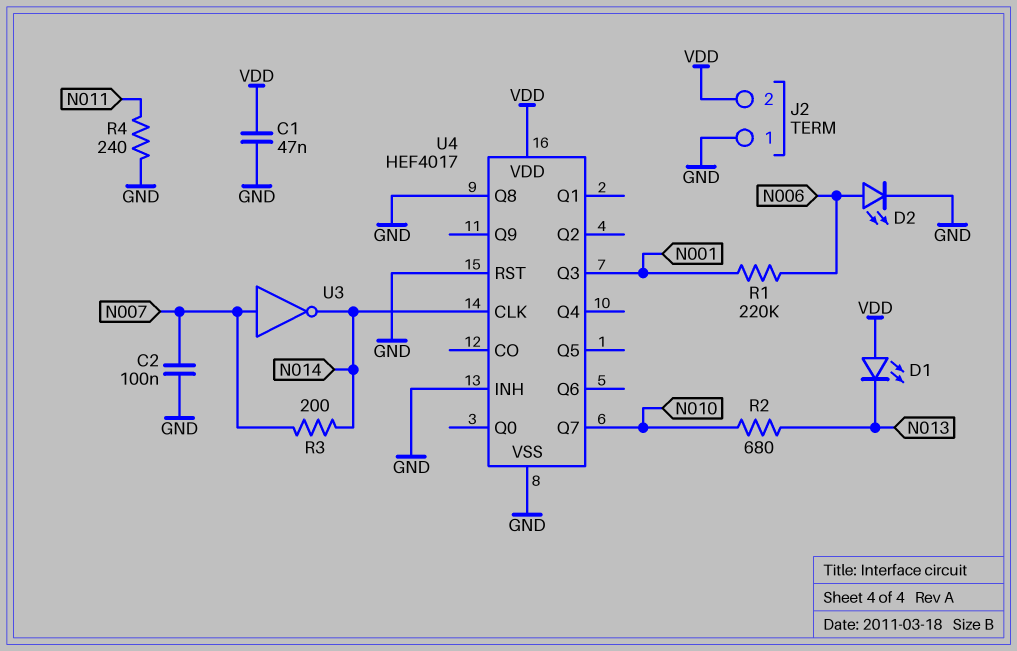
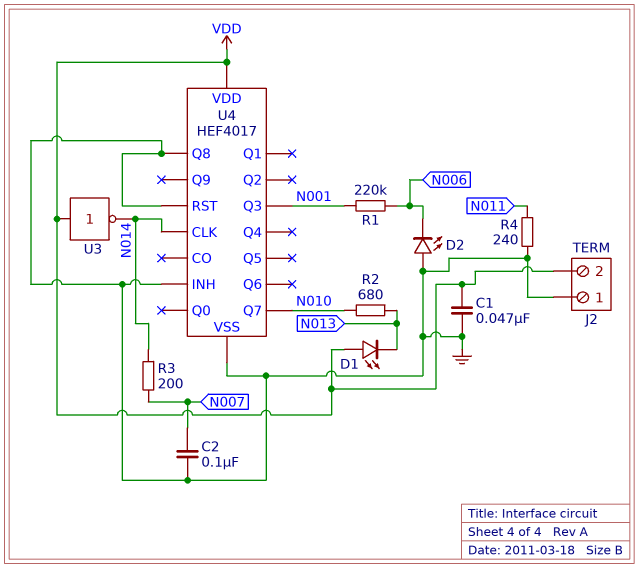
D2: LED (A N006, K GND) -> LED (A GND, K N006)
U3: NOT (in N007, out N014) -> NOT (in VDD, out N014)

